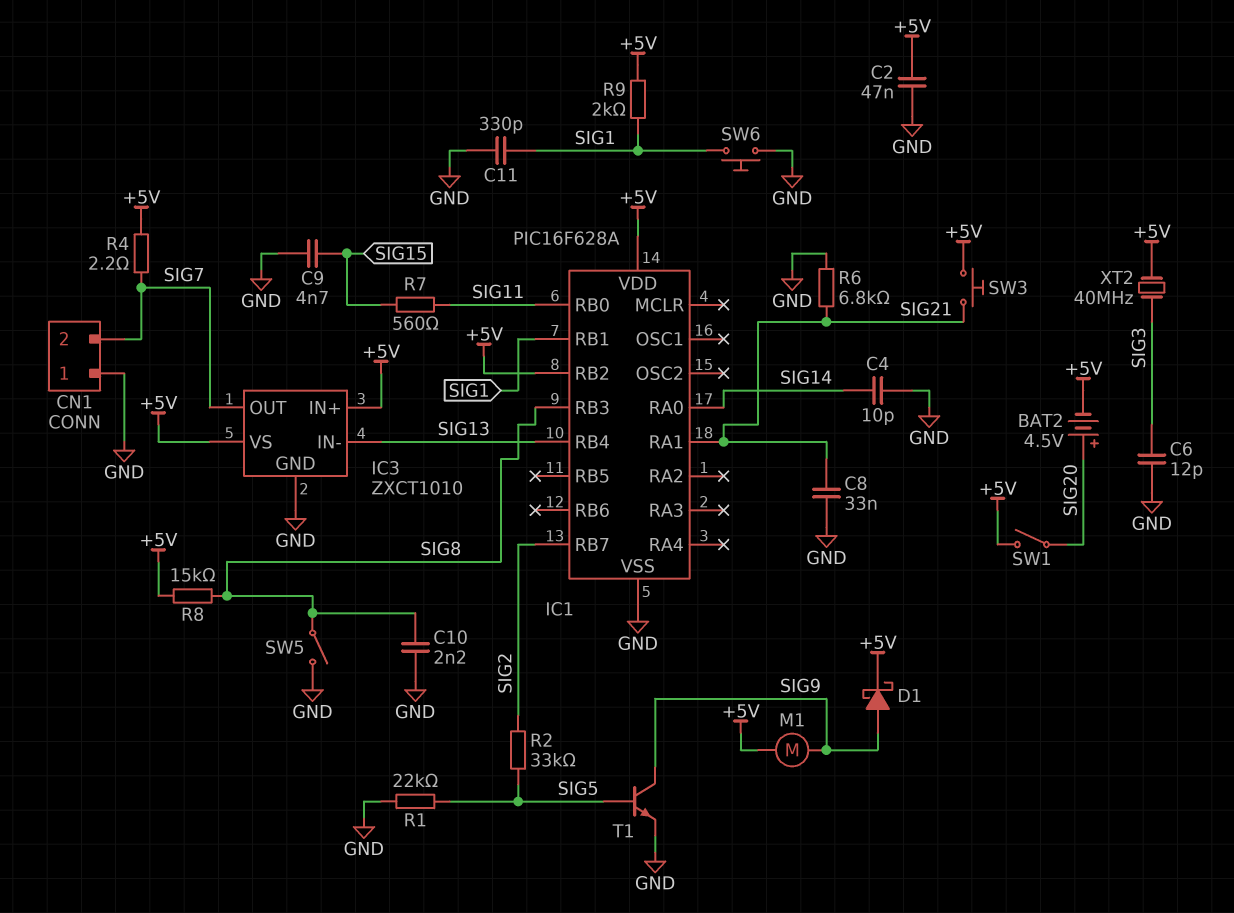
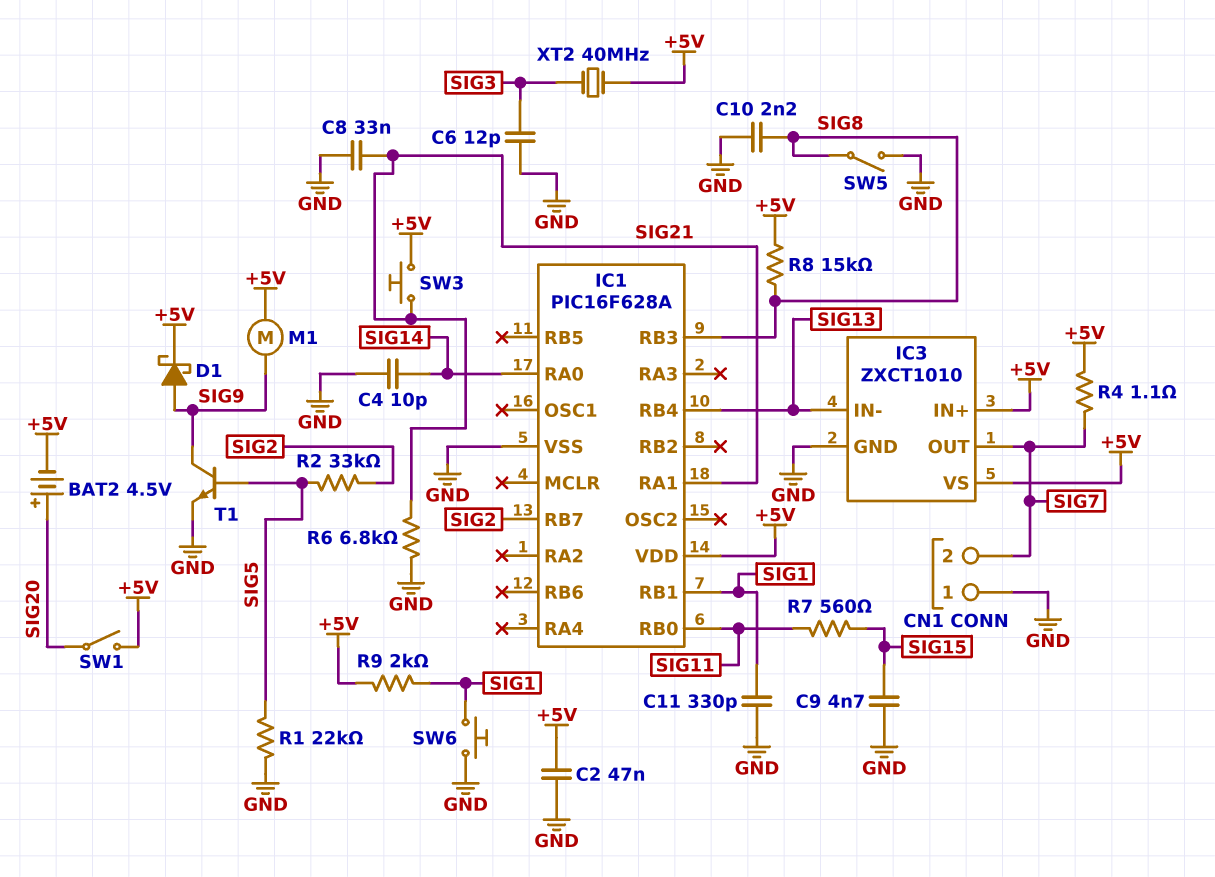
IC1 pin RB2: +5V -> none
R4: 2.2 (+5V, SIG7) -> 1.1 (+5V, SIG7)

